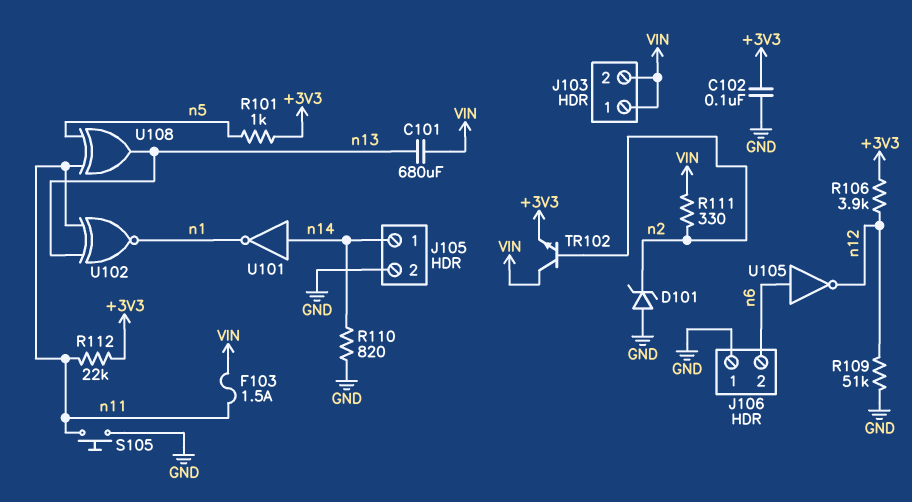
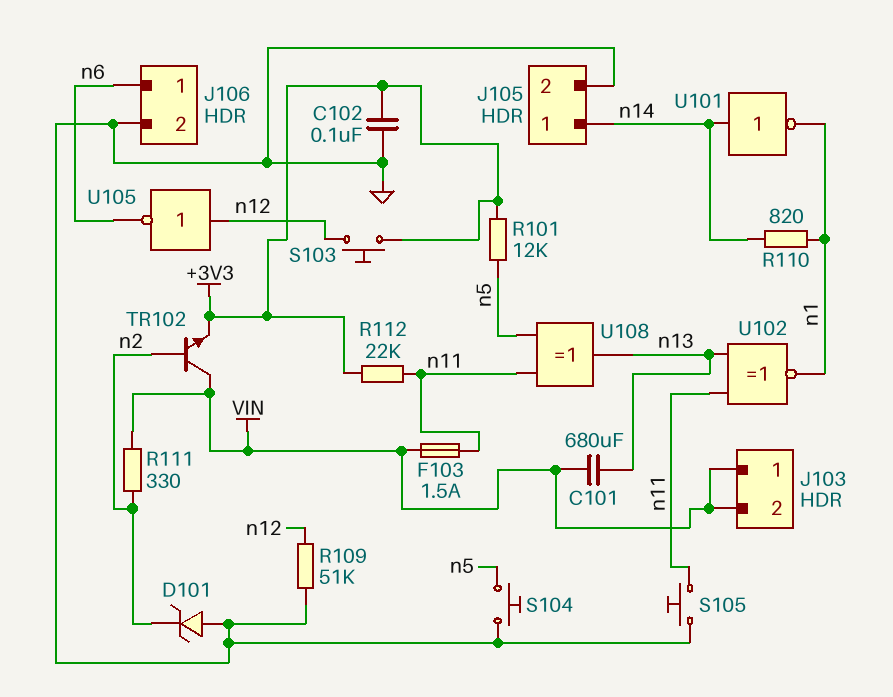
J106 pin 1: GND -> n6
J106 pin 2: n6 -> GND
R101: 1k (+3V3, n5) -> 12k (+3V3, n5)
R106: 3.9k (+3V3, n12) -> none
R110: 820 (GND, n14) -> 820 (n1, n14)
S103: none -> button (+3V3, n12)
S104: none -> button (GND, n5)
U105: NOT (in n6, out n12) -> NOT (in n12, out n6)

